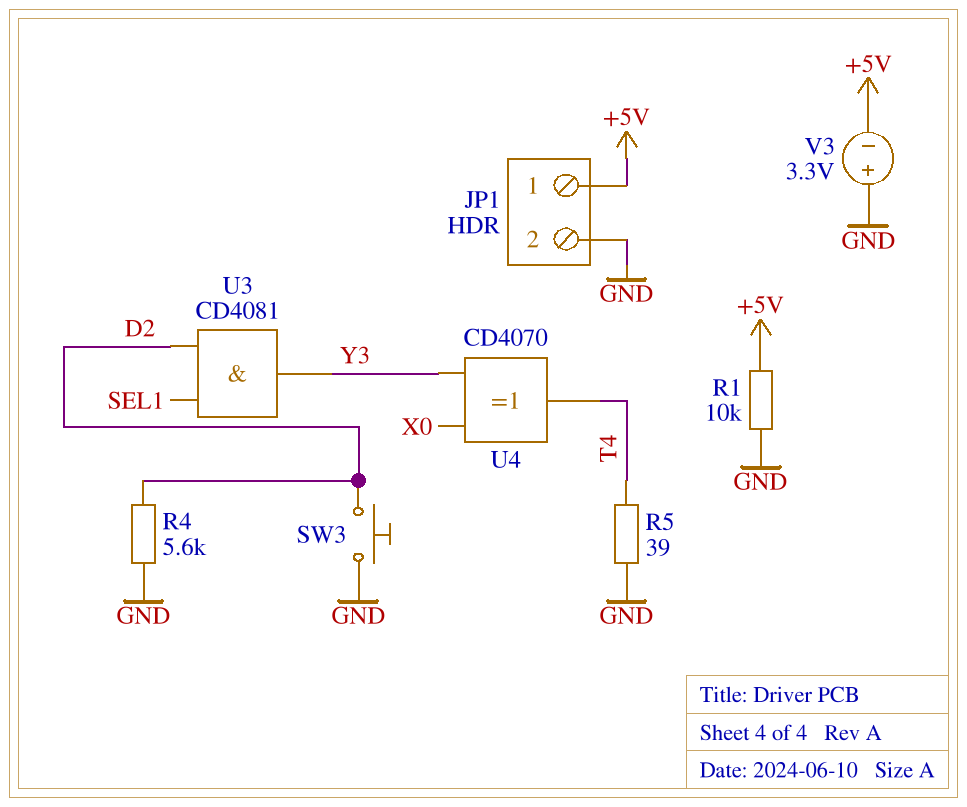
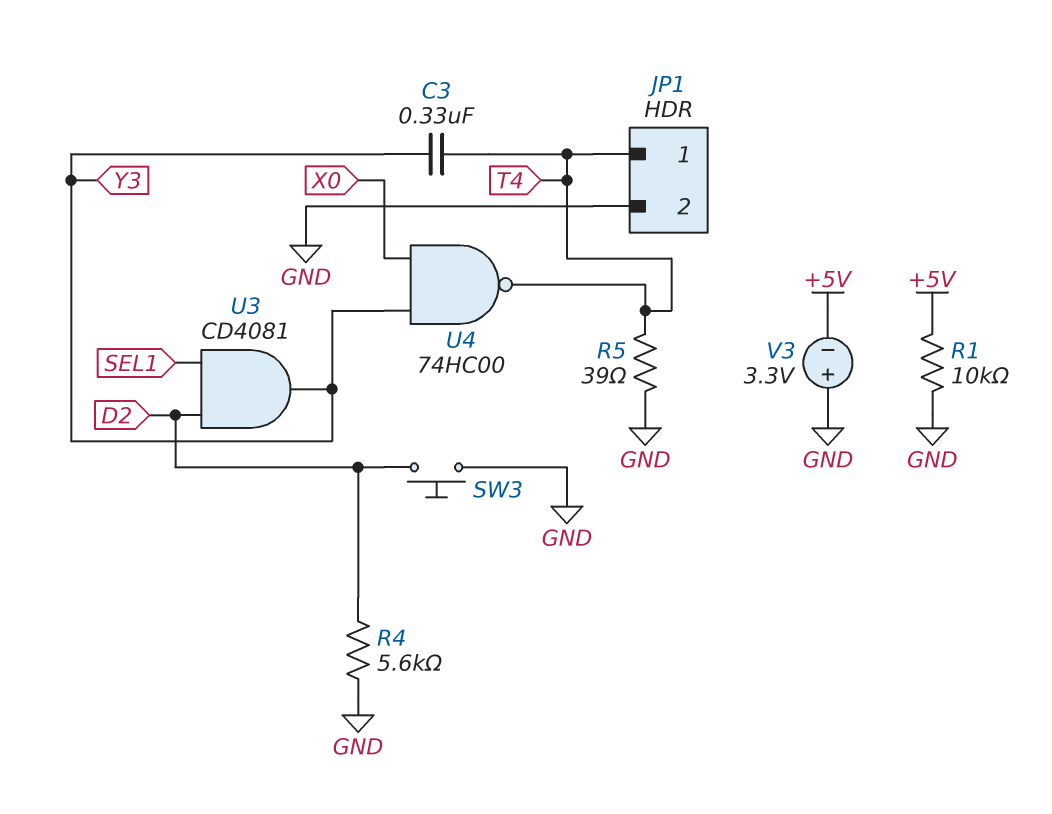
C3: none -> 330nF (T4, Y3)
JP1 pin 1: +5V -> T4
U4: XOR CD4070 (in X0, in Y3, out T4) -> NAND 74HC00 (in X0, in Y3, out T4)

